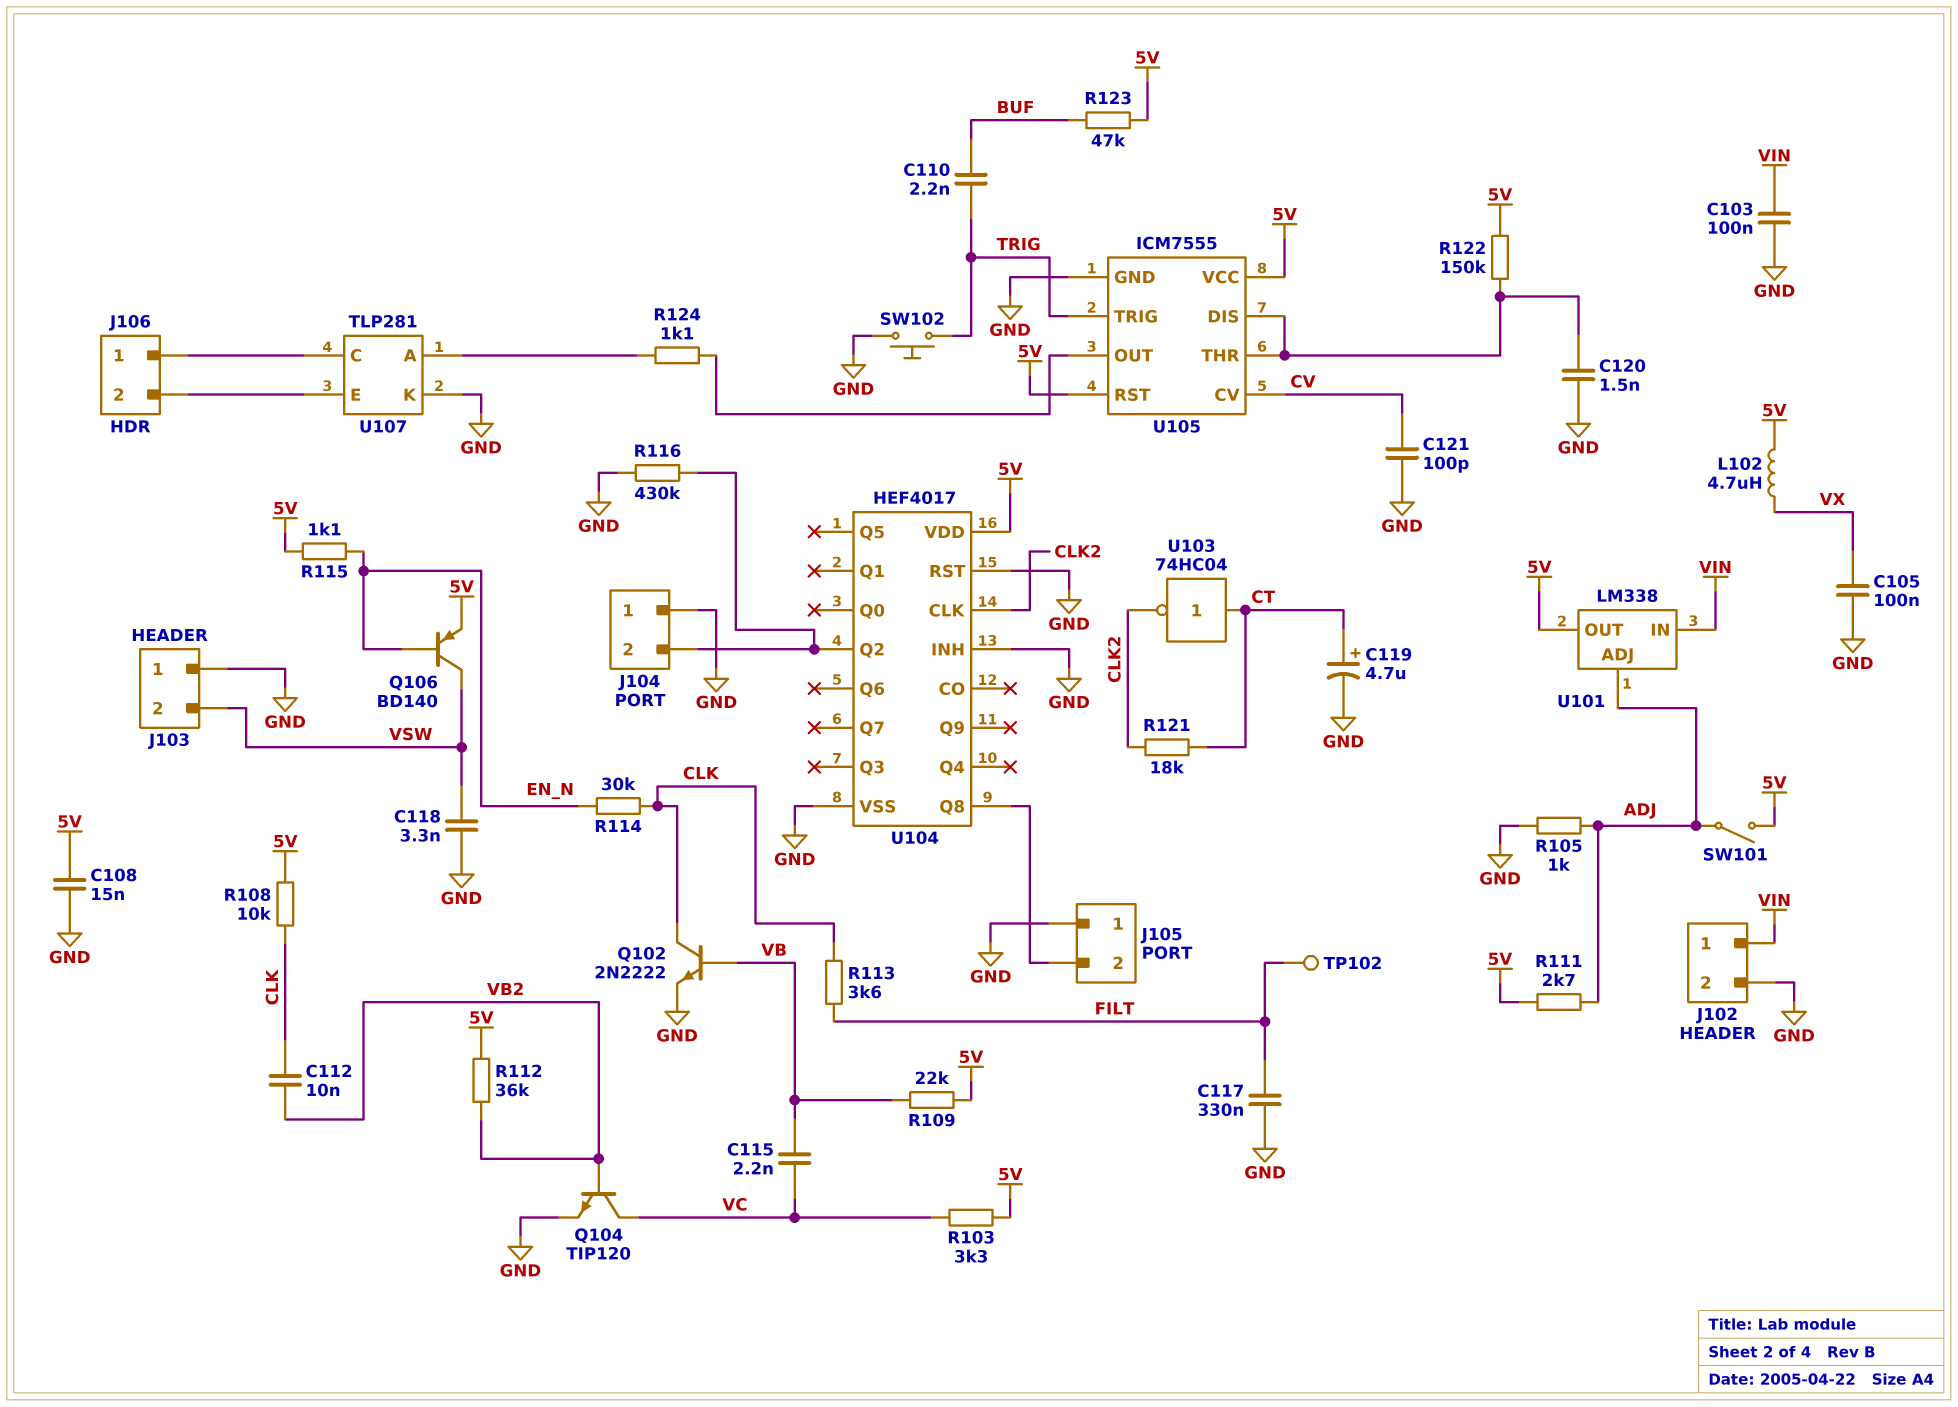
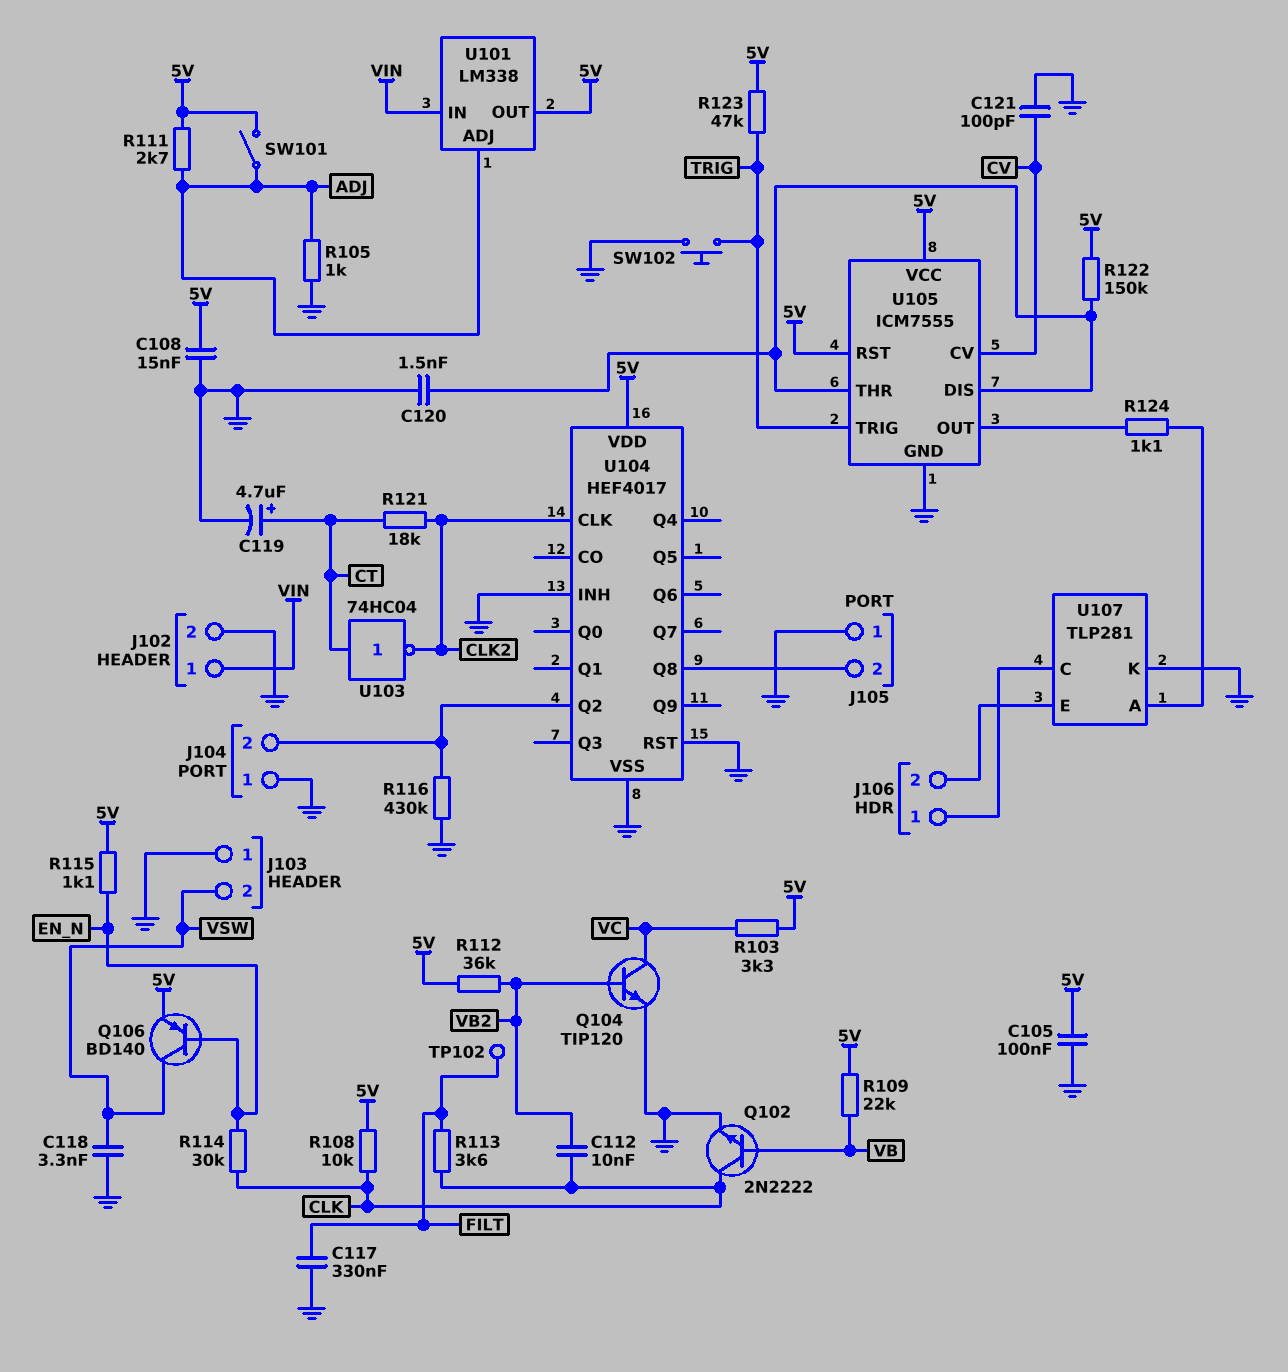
C103: 100nF (GND, VIN) -> none
C105: 100nF (GND, VX) -> 100nF (5V, GND)
C110: 2.2nF (BUF, TRIG) -> none
C115: 2.2nF (VB, VC) -> none
L102: 4.7uH (5V, VX) -> none
R123: 47k (5V, BUF) -> 47k (5V, TRIG)

